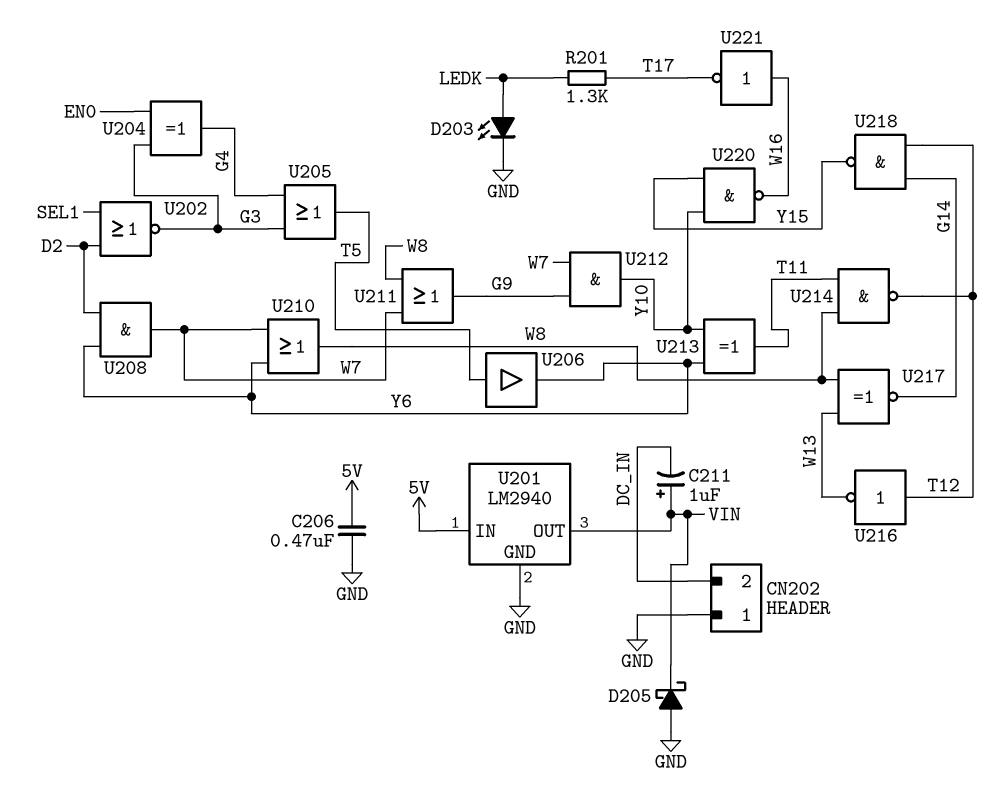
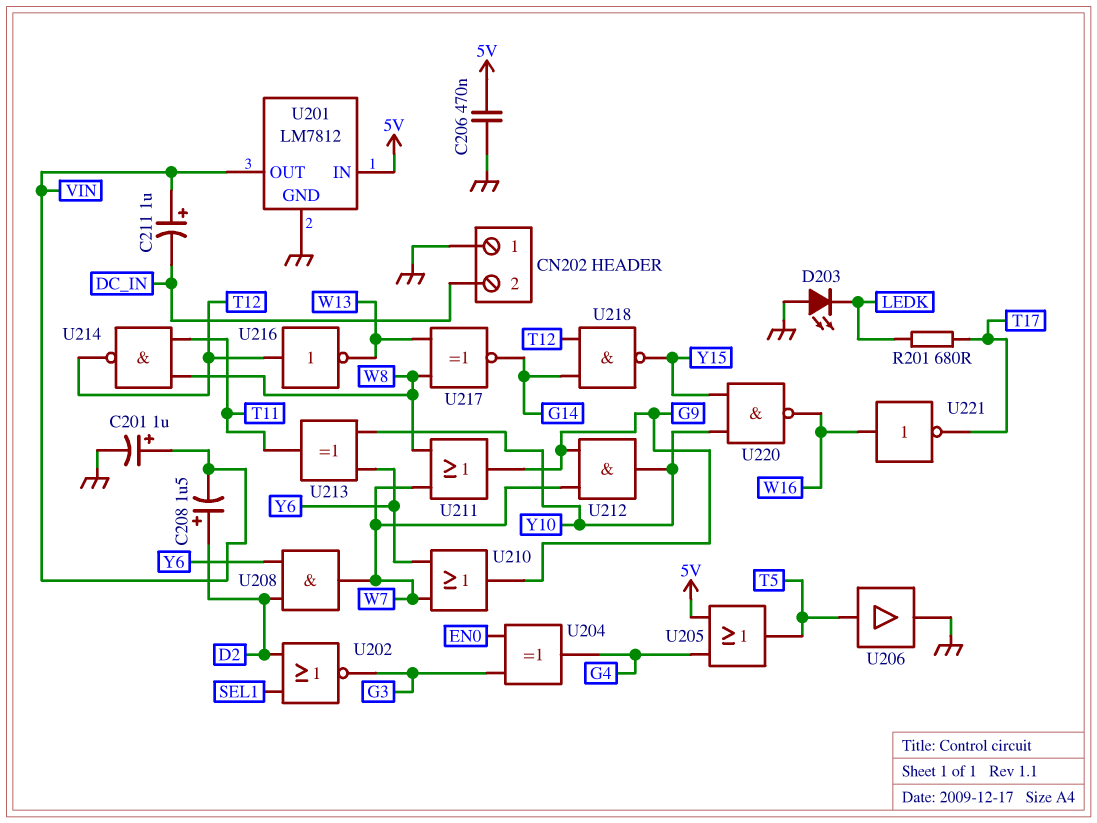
C201: none -> 1uF (plus VIN, minus GND)
C208: none -> 1.5uF (plus D2, minus VIN)
D203: LED (A LEDK, K GND) -> LED (A GND, K LEDK)
D205: schottky (A GND, K VIN) -> none
R201: 1.3k (LEDK, T17) -> 680 (LEDK, T17)
U201: LM2940 -> LM7812
U205: OR (in G3, in G4, out T5) -> OR (in 5V, in G4, out T5)
U206: buffer (in T5, out Y6) -> buffer (in T5, out GND)
U210: OR (in W7, in Y6, out W8) -> OR (in W7, in Y6, out G9)

